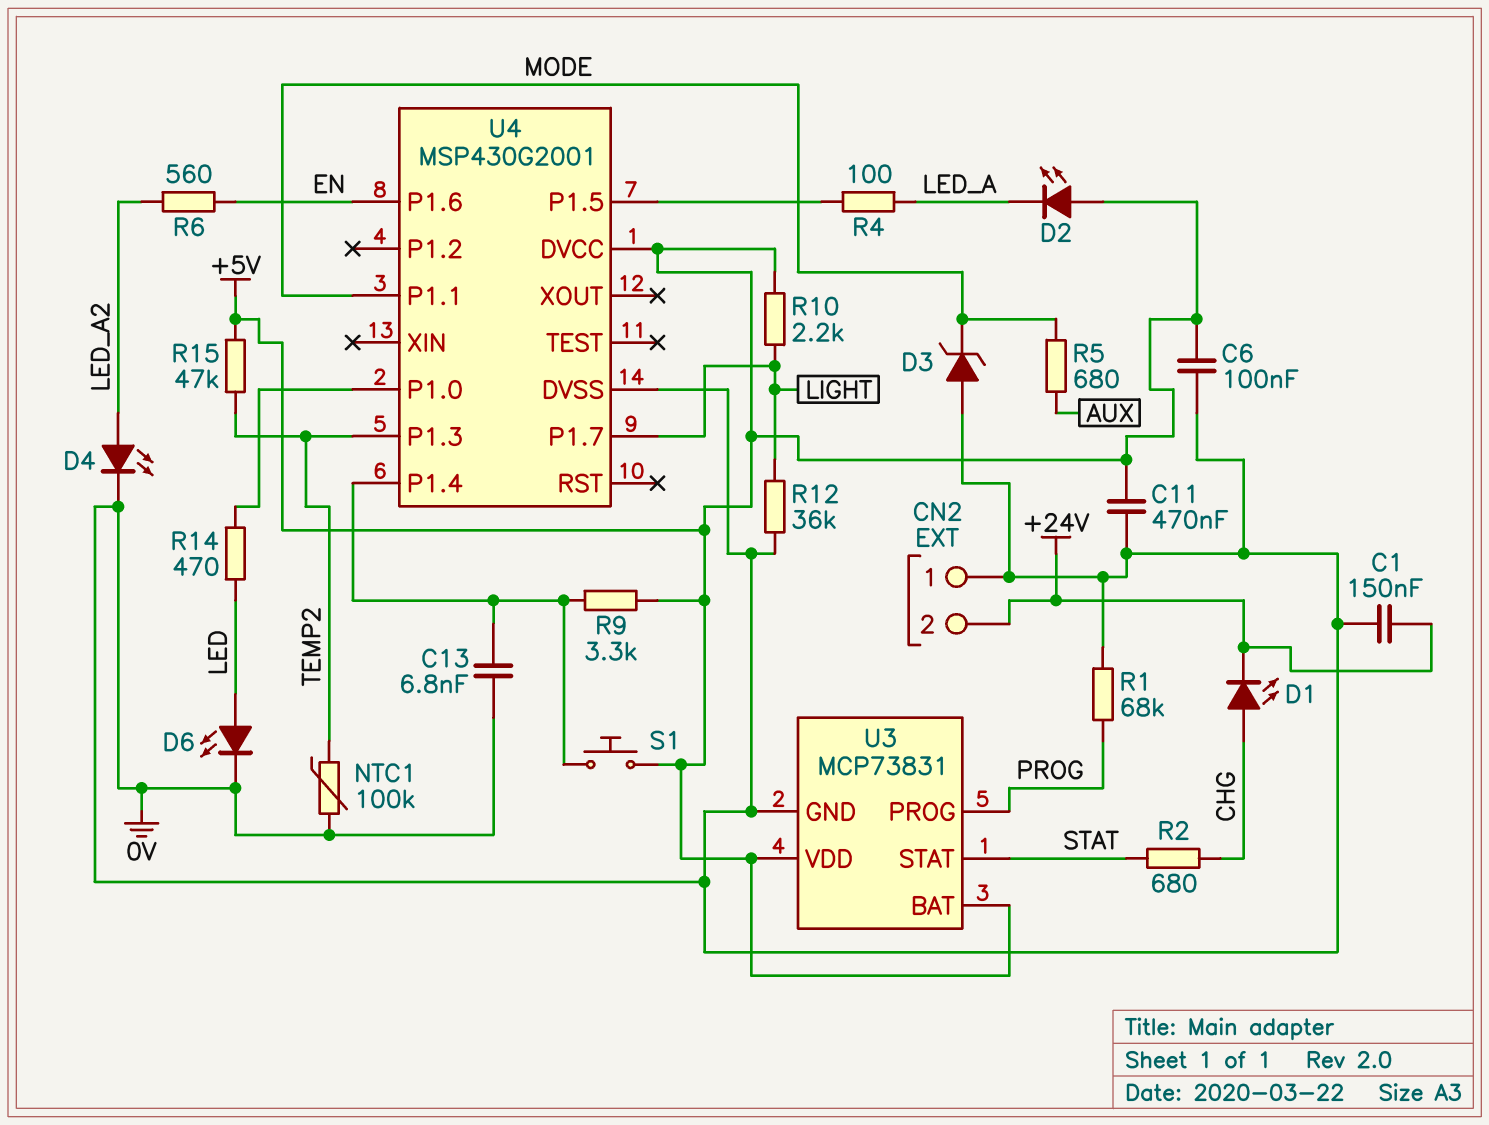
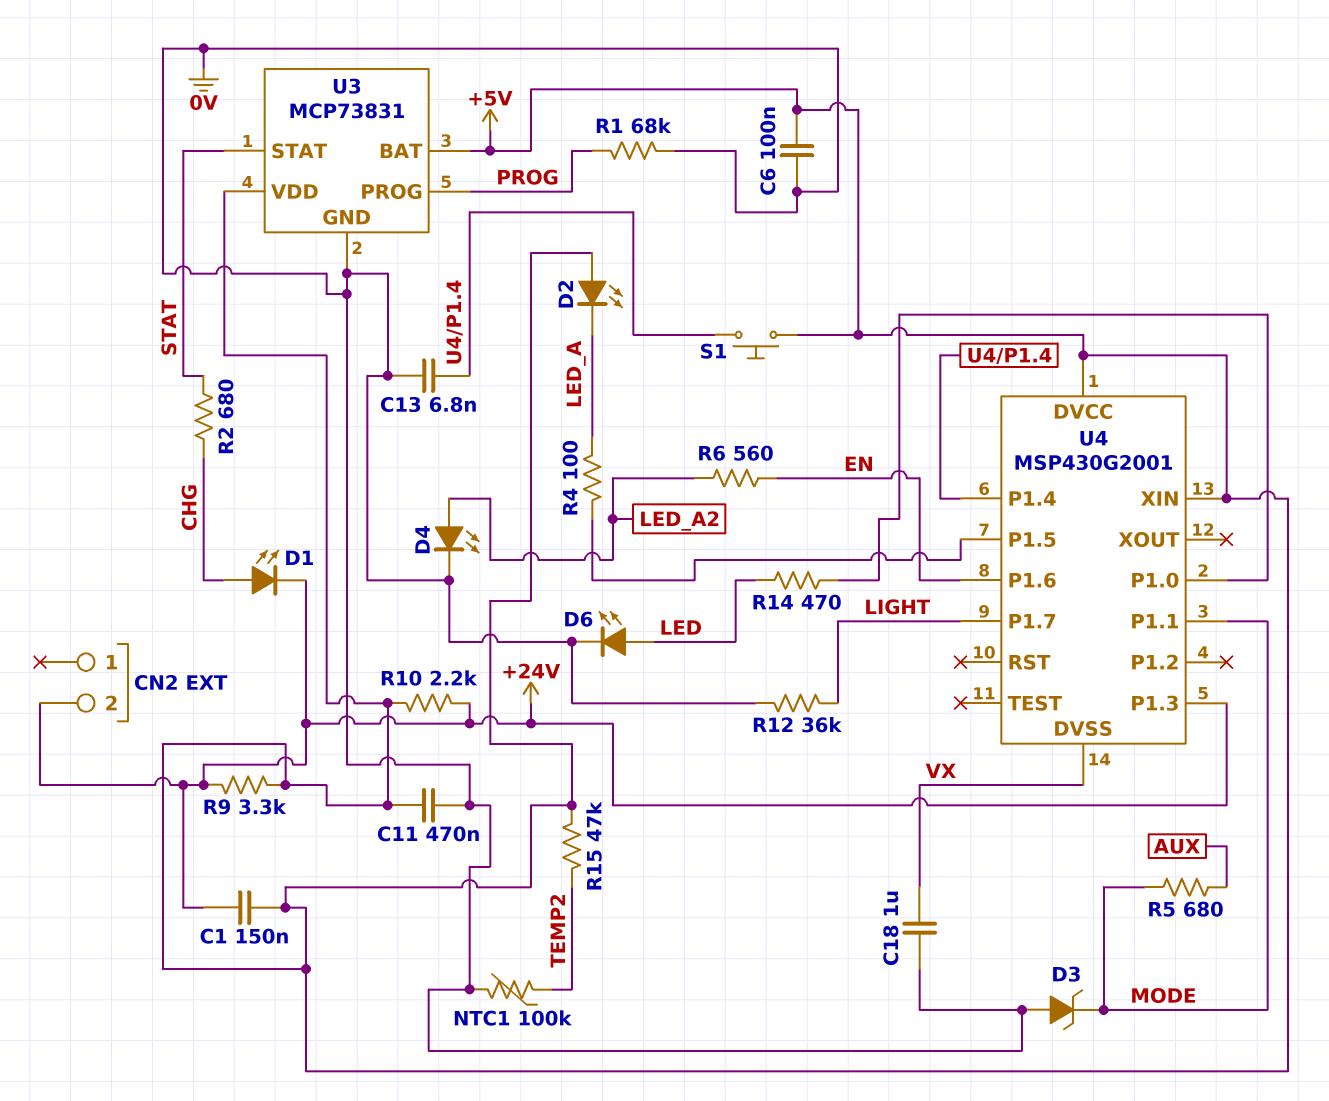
C1: 150nF (+24V, 0V) -> 150nF (+5V, +24V)
C18: none -> 1uF (0V, VX)
CN2 pin 1: 0V -> none
R9: 3.3k (+5V, U4/P1.4) -> 3.3k (+5V, +24V)
R10: 2.2k (+5V, LIGHT) -> 2.2k (+5V, +24V)
U4 pin DVSS: 0V -> VX
U4 pin P1.3: TEMP2 -> +24V
U4 pin XIN: none -> +5V

